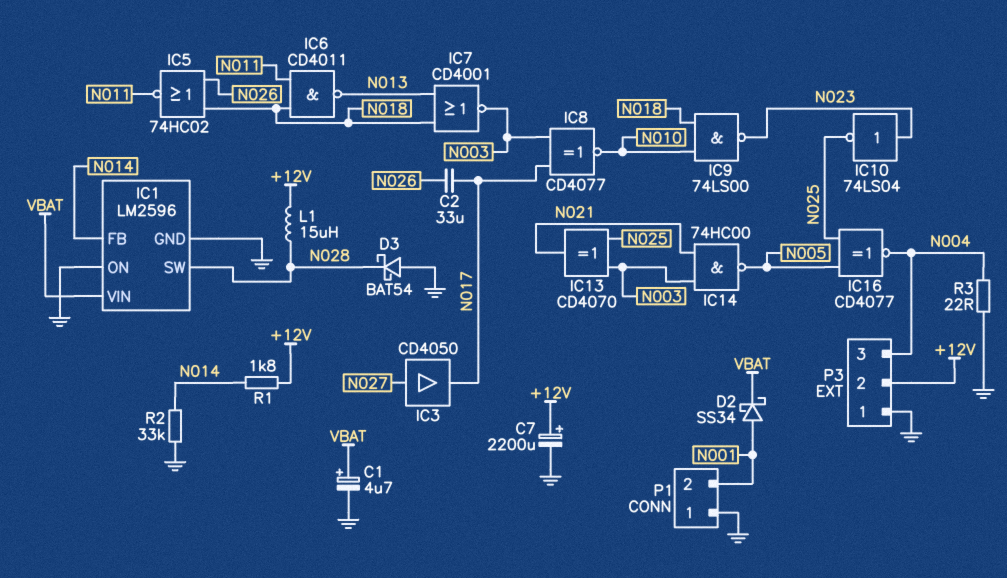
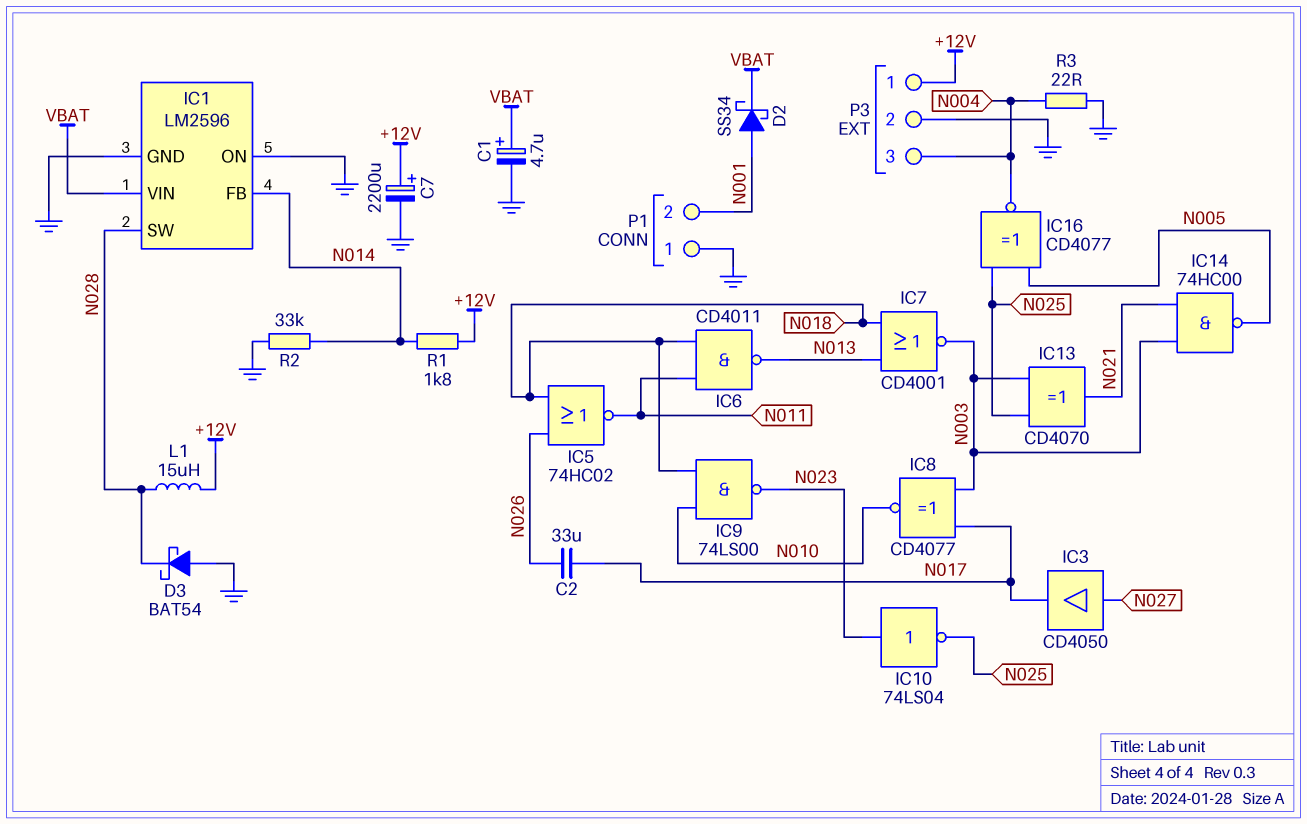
P3 pin 1: GND -> +12V
P3 pin 2: +12V -> GND

